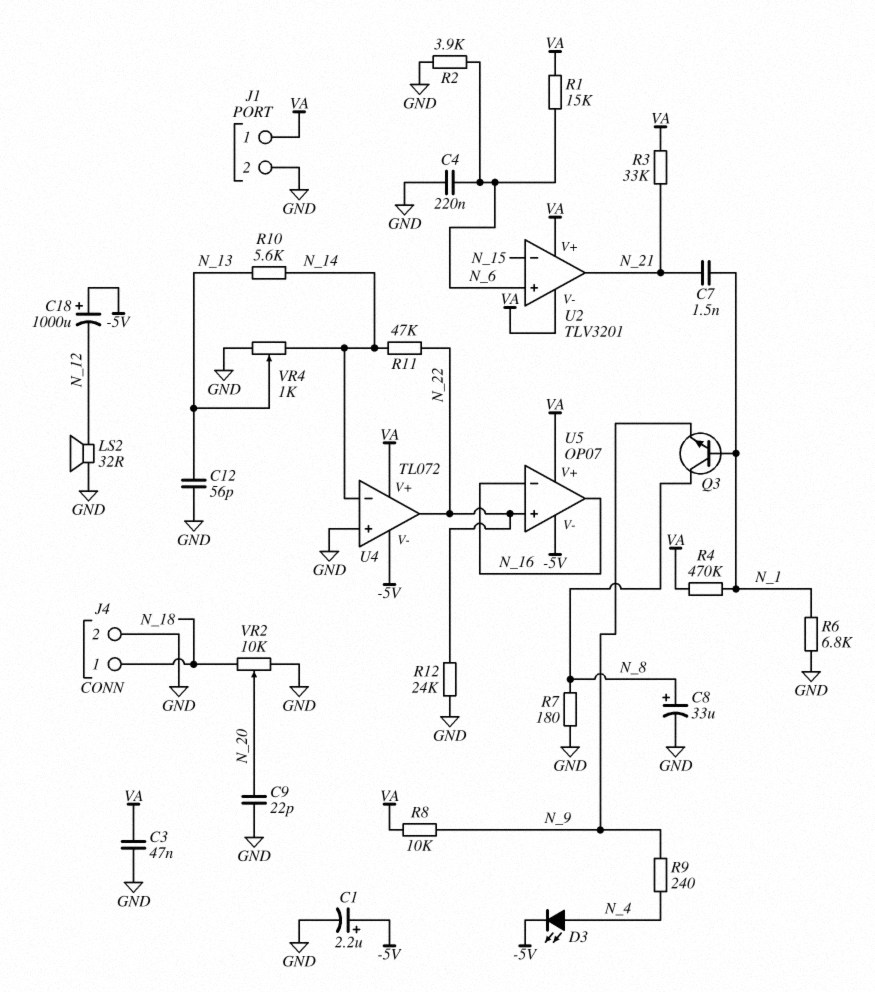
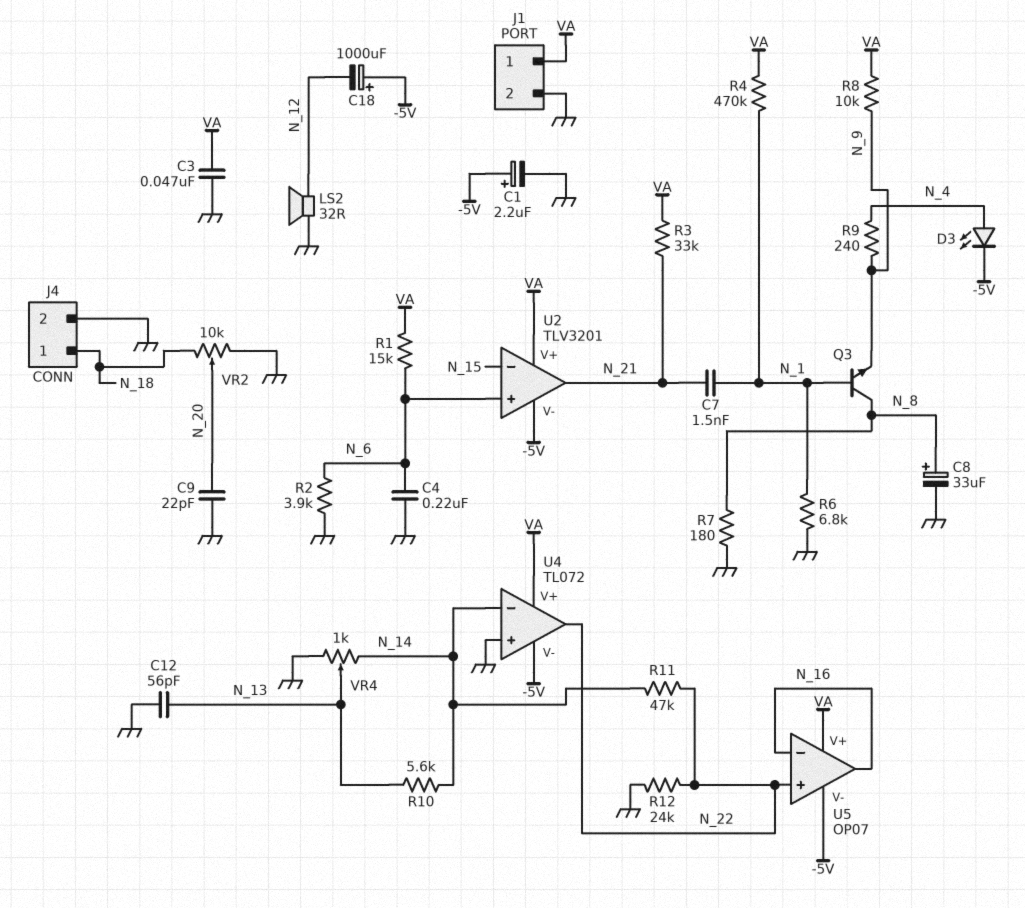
U2 pin V-: VA -> -5V

